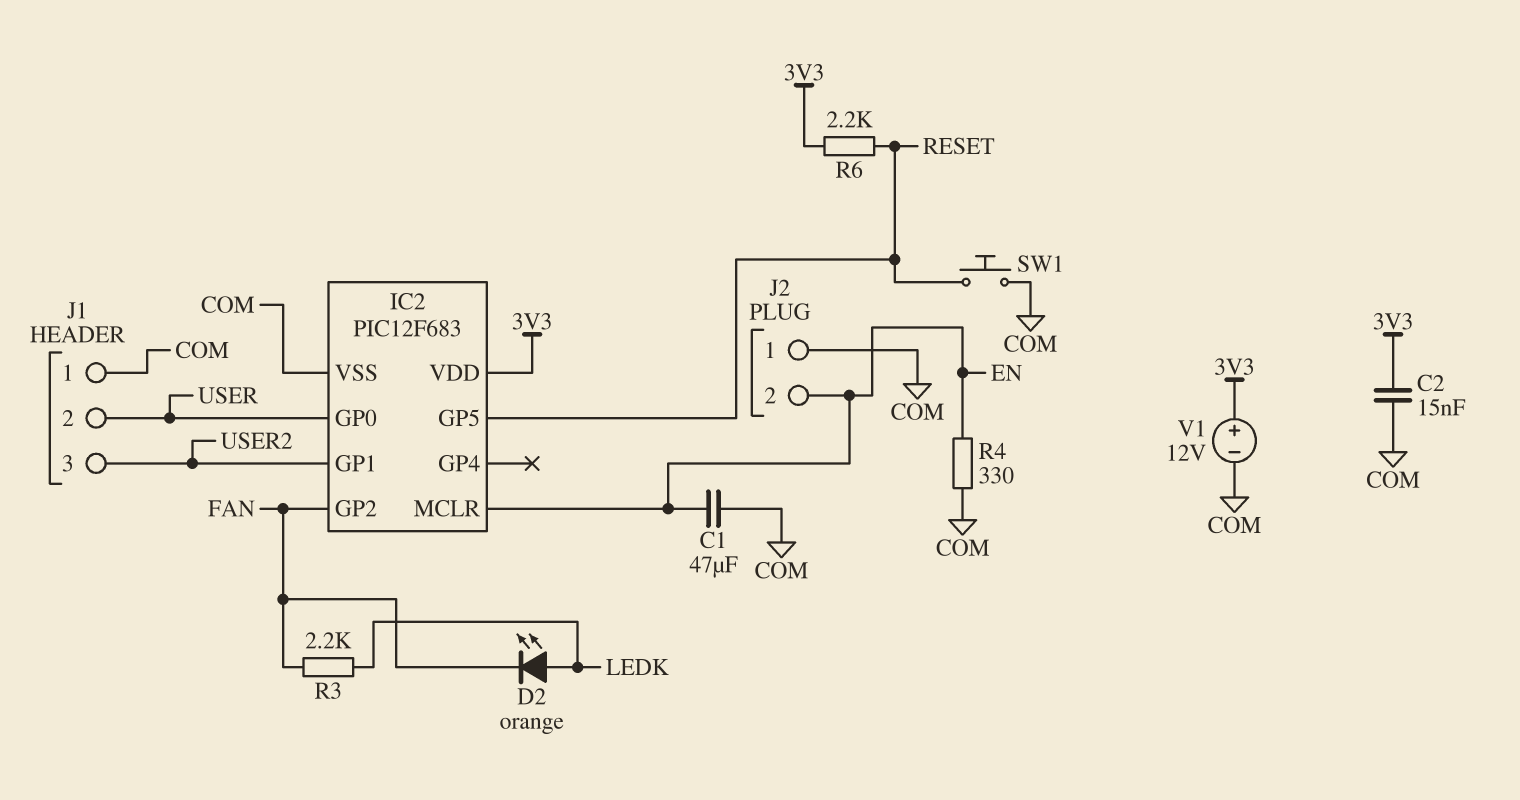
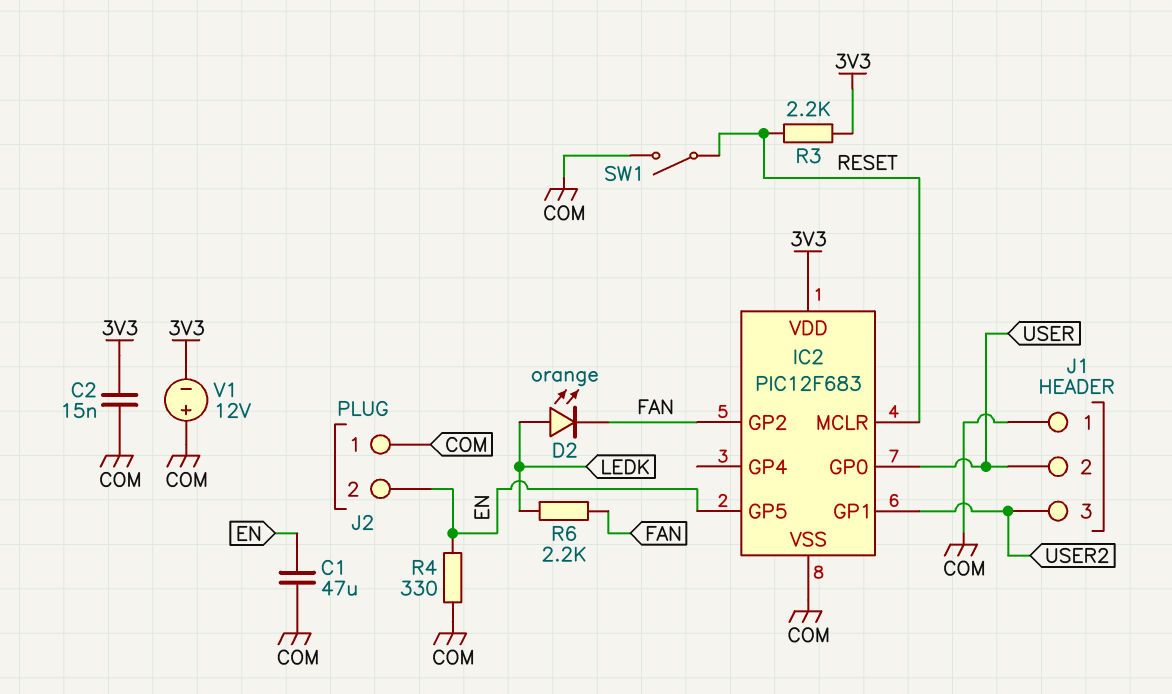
IC2 pin GP5: RESET -> EN
IC2 pin MCLR: EN -> RESET
R3: 2.2k (FAN, LEDK) -> 2.2k (3V3, RESET)
R6: 2.2k (3V3, RESET) -> 2.2k (FAN, LEDK)
SW1: button (COM, RESET) -> switch (COM, RESET)
V1: 12V (plus 3V3, minus COM) -> 12V (plus COM, minus 3V3)

